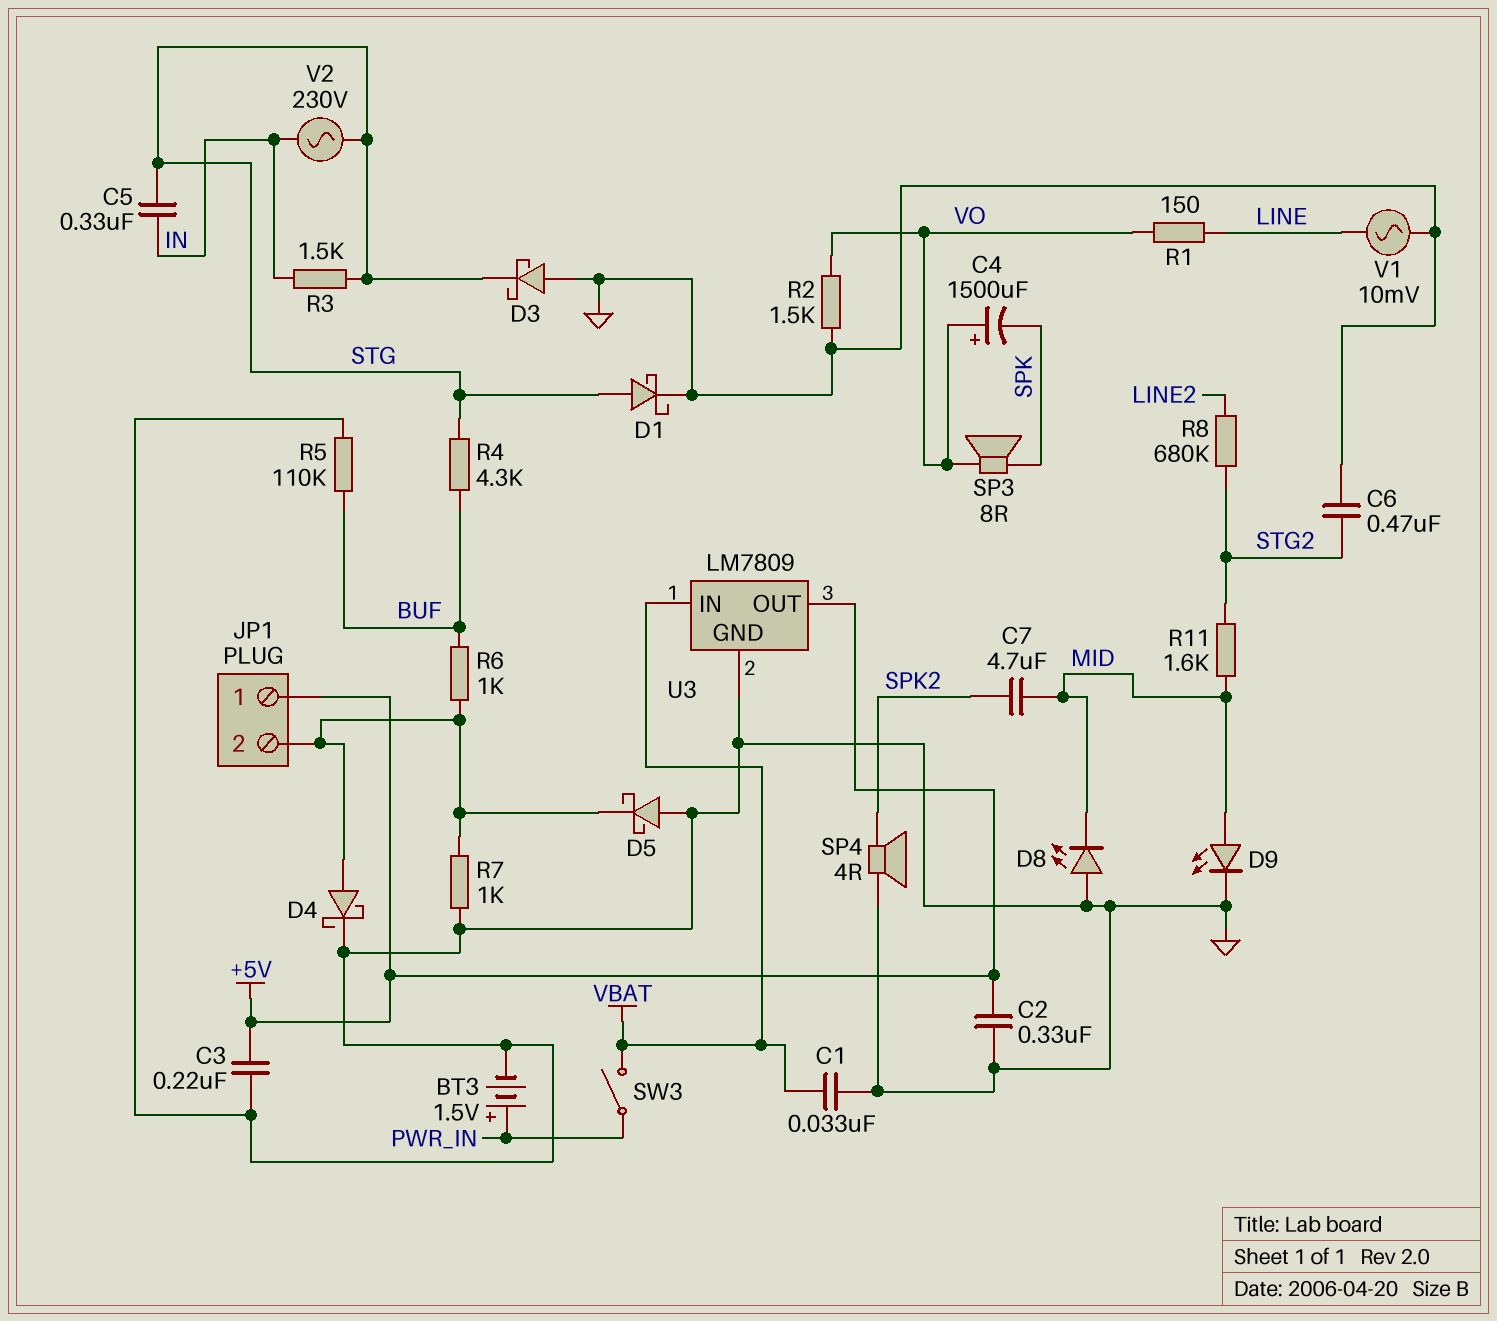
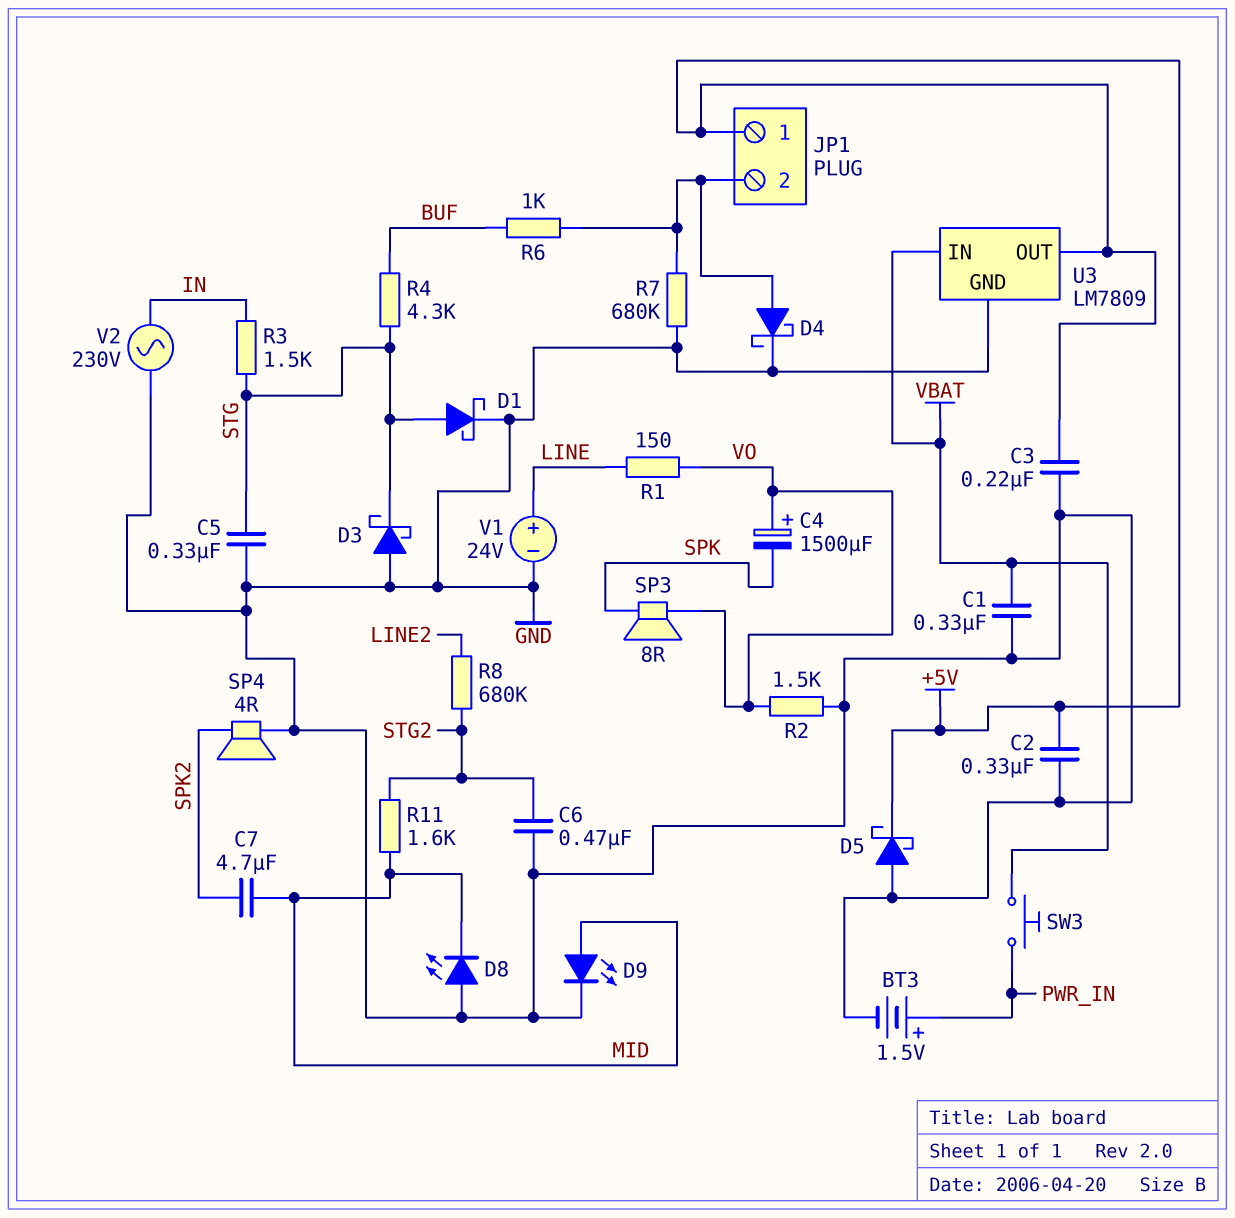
C1: 33nF (GND, VBAT) -> 330nF (GND, VBAT)
C5: 330nF (IN, STG) -> 330nF (GND, STG)
D5: schottky (A GND, K JP1/2) -> schottky (A GND, K +5V)
R5: 110k (BUF, GND) -> none
R7: 1k (GND, JP1/2) -> 680k (GND, JP1/2)
SW3: switch (PWR_IN, VBAT) -> button (PWR_IN, VBAT)
V1: AC 10mV (GND, LINE) -> 24V (plus LINE, minus GND)
V2: AC 230V (IN, STG) -> AC 230V (GND, IN)

